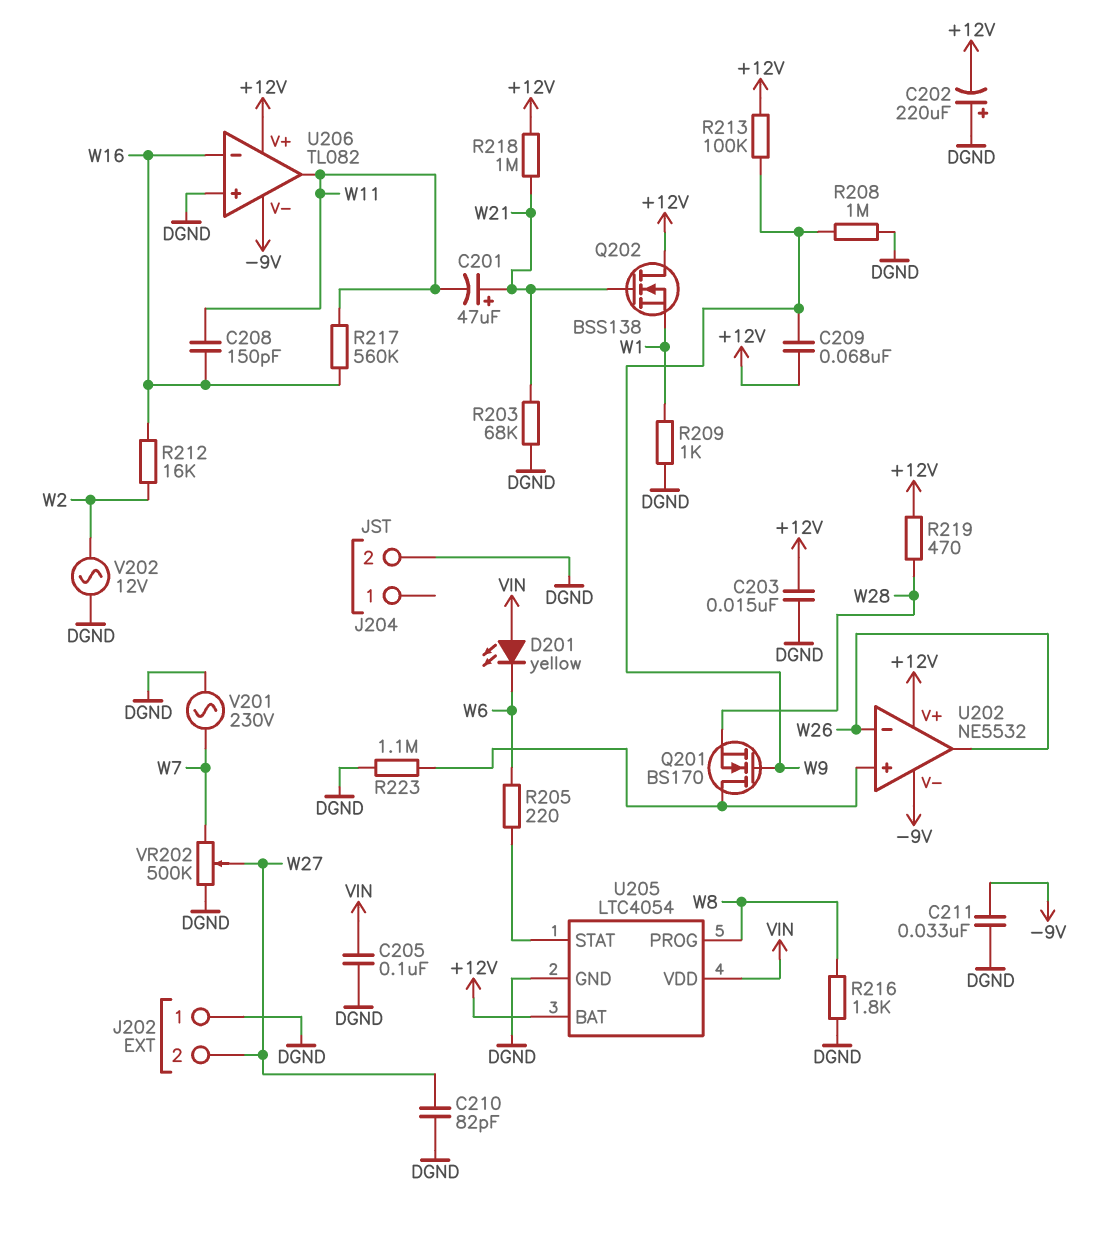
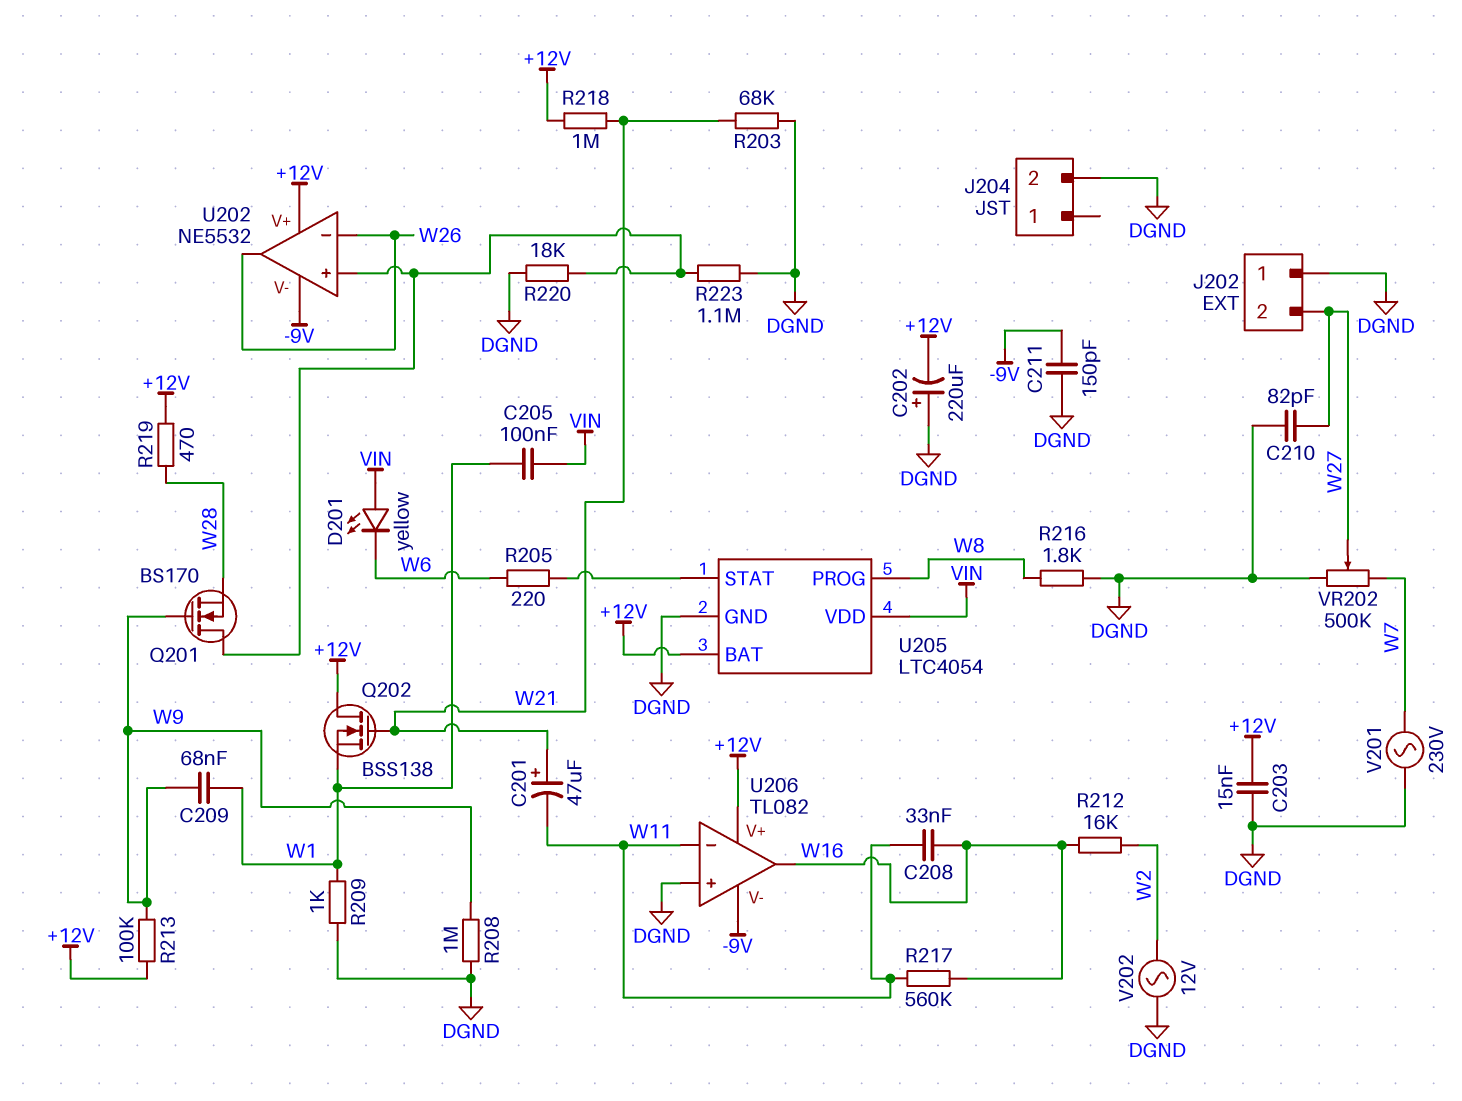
C205: 100nF (DGND, VIN) -> 100nF (VIN, W1)
C208: 150pF (W11, W16) -> 33nF (W11, W16)
C209: 68nF (+12V, W9) -> 68nF (W1, W9)
C211: 33nF (-9V, DGND) -> 150pF (-9V, DGND)
R220: none -> 18k (DGND, U202/in+)
U206 pin in-: W16 -> W11
U206 pin out: W11 -> W16

